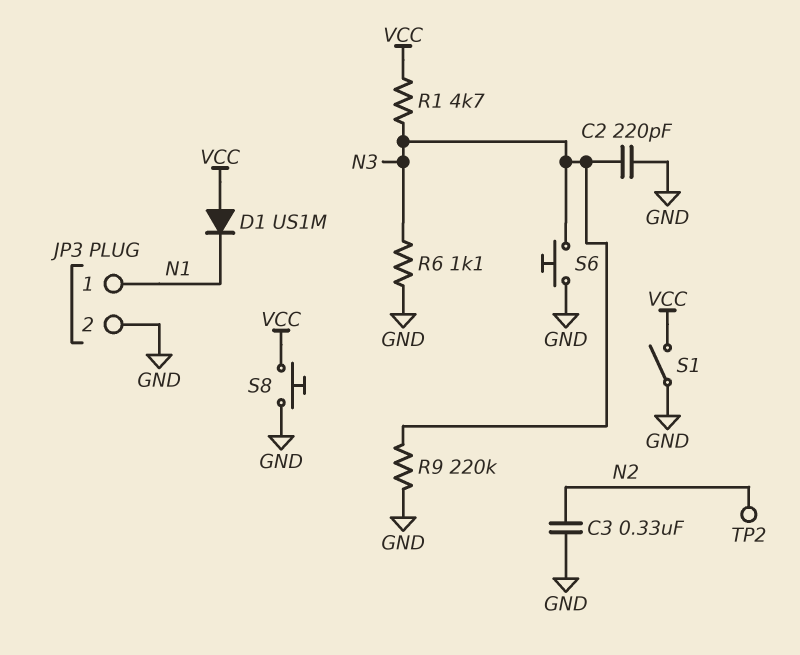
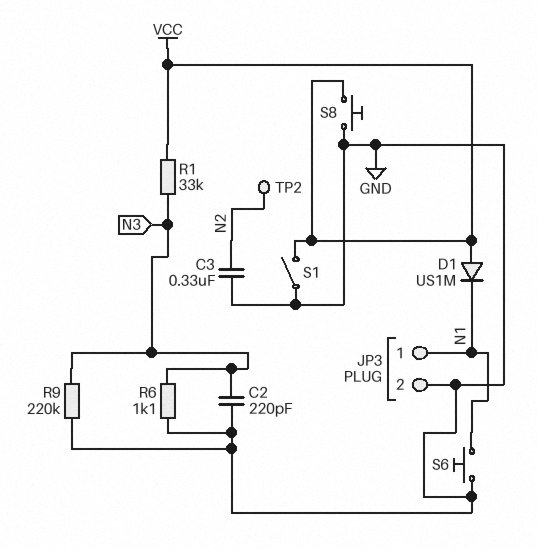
R1: 4.7k (N3, VCC) -> 33k (N3, VCC)
S6: button (GND, N3) -> button (GND, N1)

